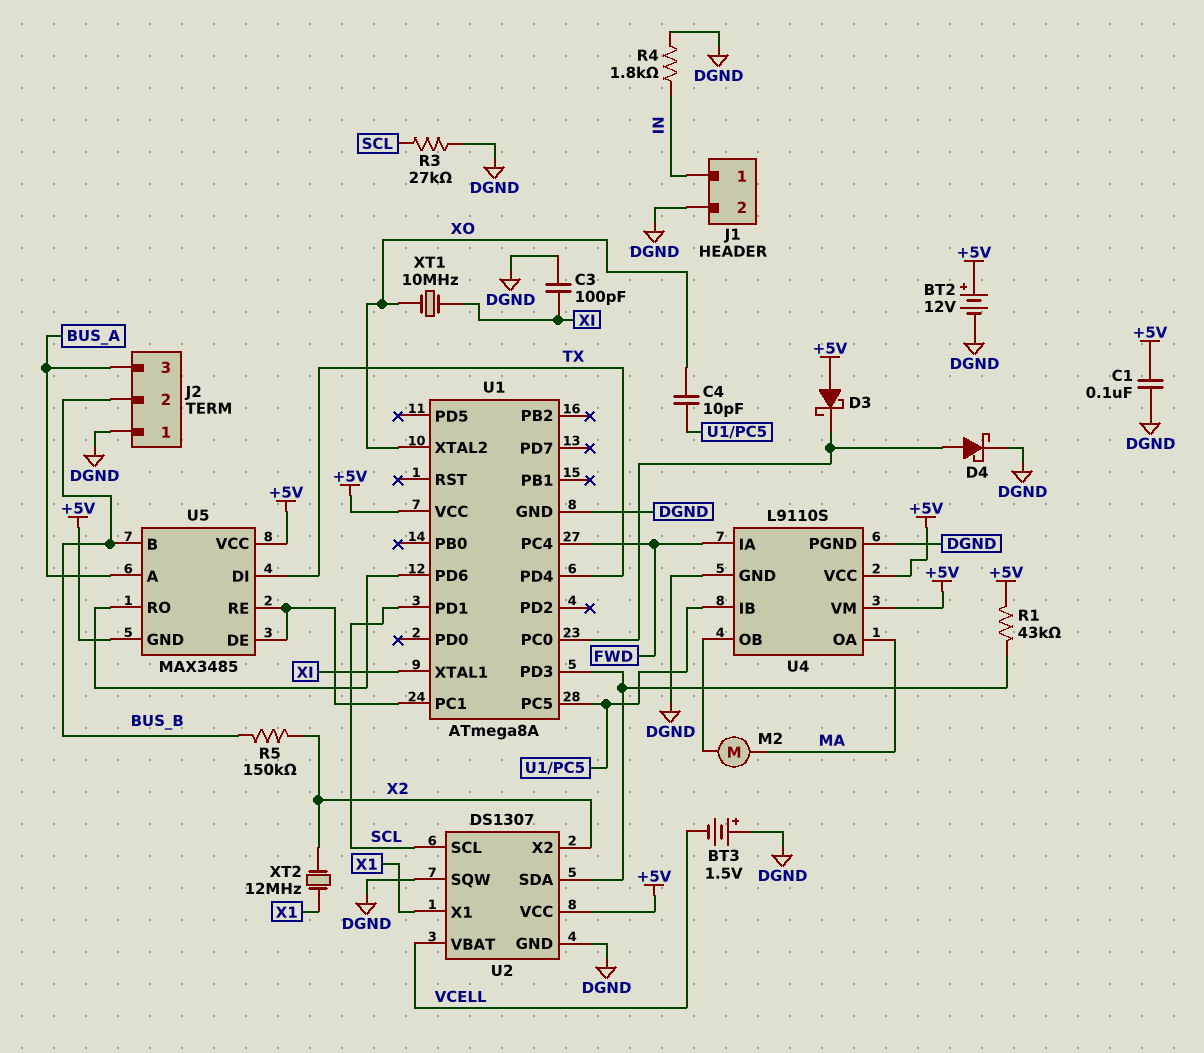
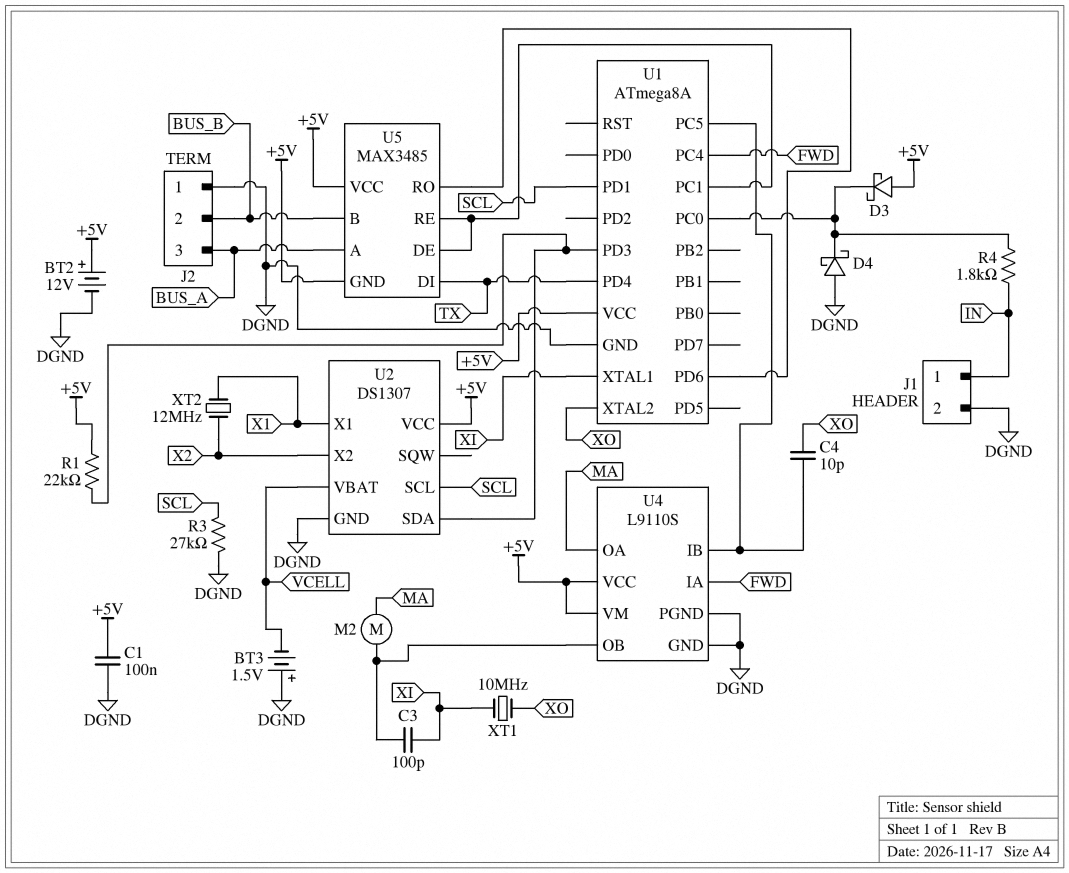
C3: 100pF (DGND, XI) -> 100pF (U4/OB, XI)
D4: schottky (A U1/PC0, K DGND) -> schottky (A DGND, K U1/PC0)
R1: 43k (+5V, U1/PD3) -> 22k (+5V, U1/PD3)
R4: 1.8k (DGND, IN) -> 1.8k (IN, U1/PC0)
R5: 150k (BUS_B, X2) -> none
U2 pin SQW: DGND -> none

